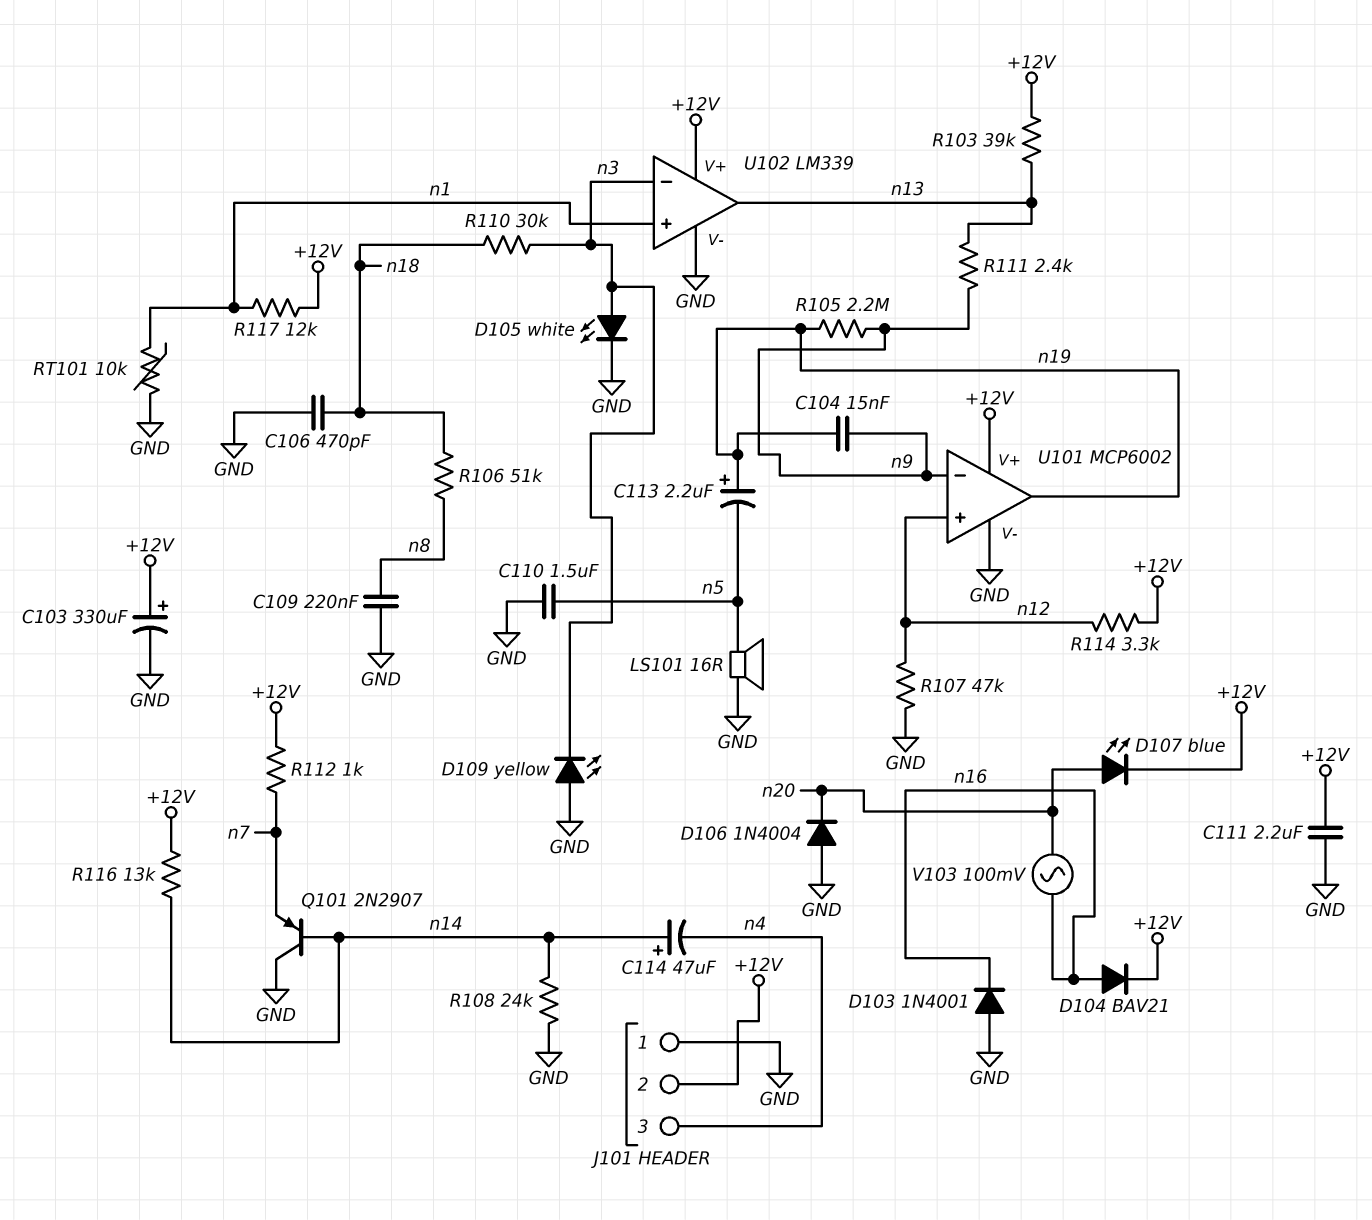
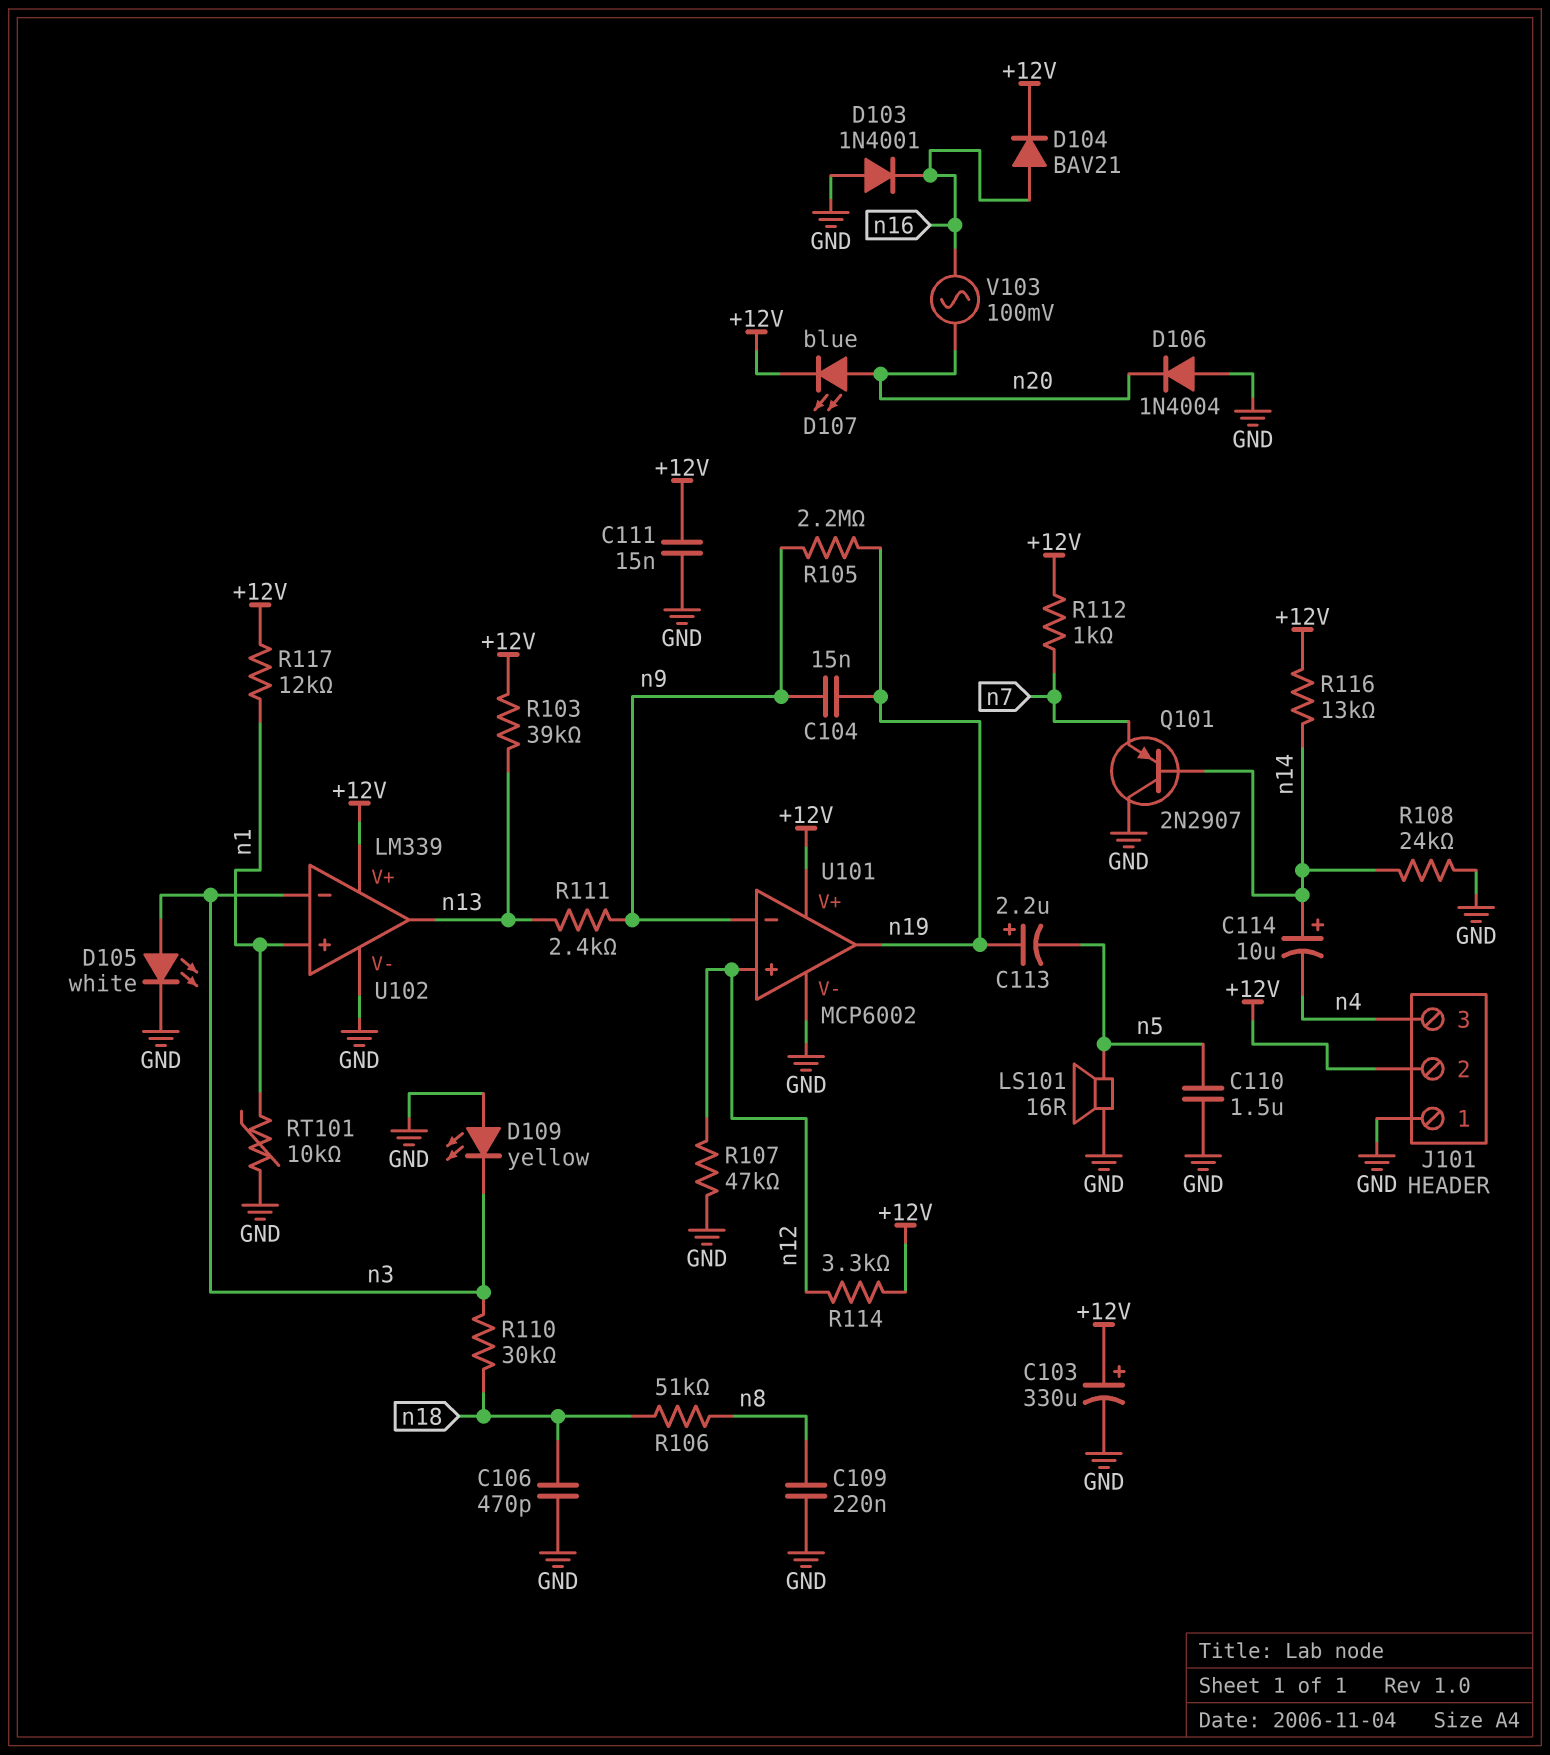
C111: 2.2uF (+12V, GND) -> 15nF (+12V, GND)
C114: 47uF (plus n14, minus n4) -> 10uF (plus n14, minus n4)

